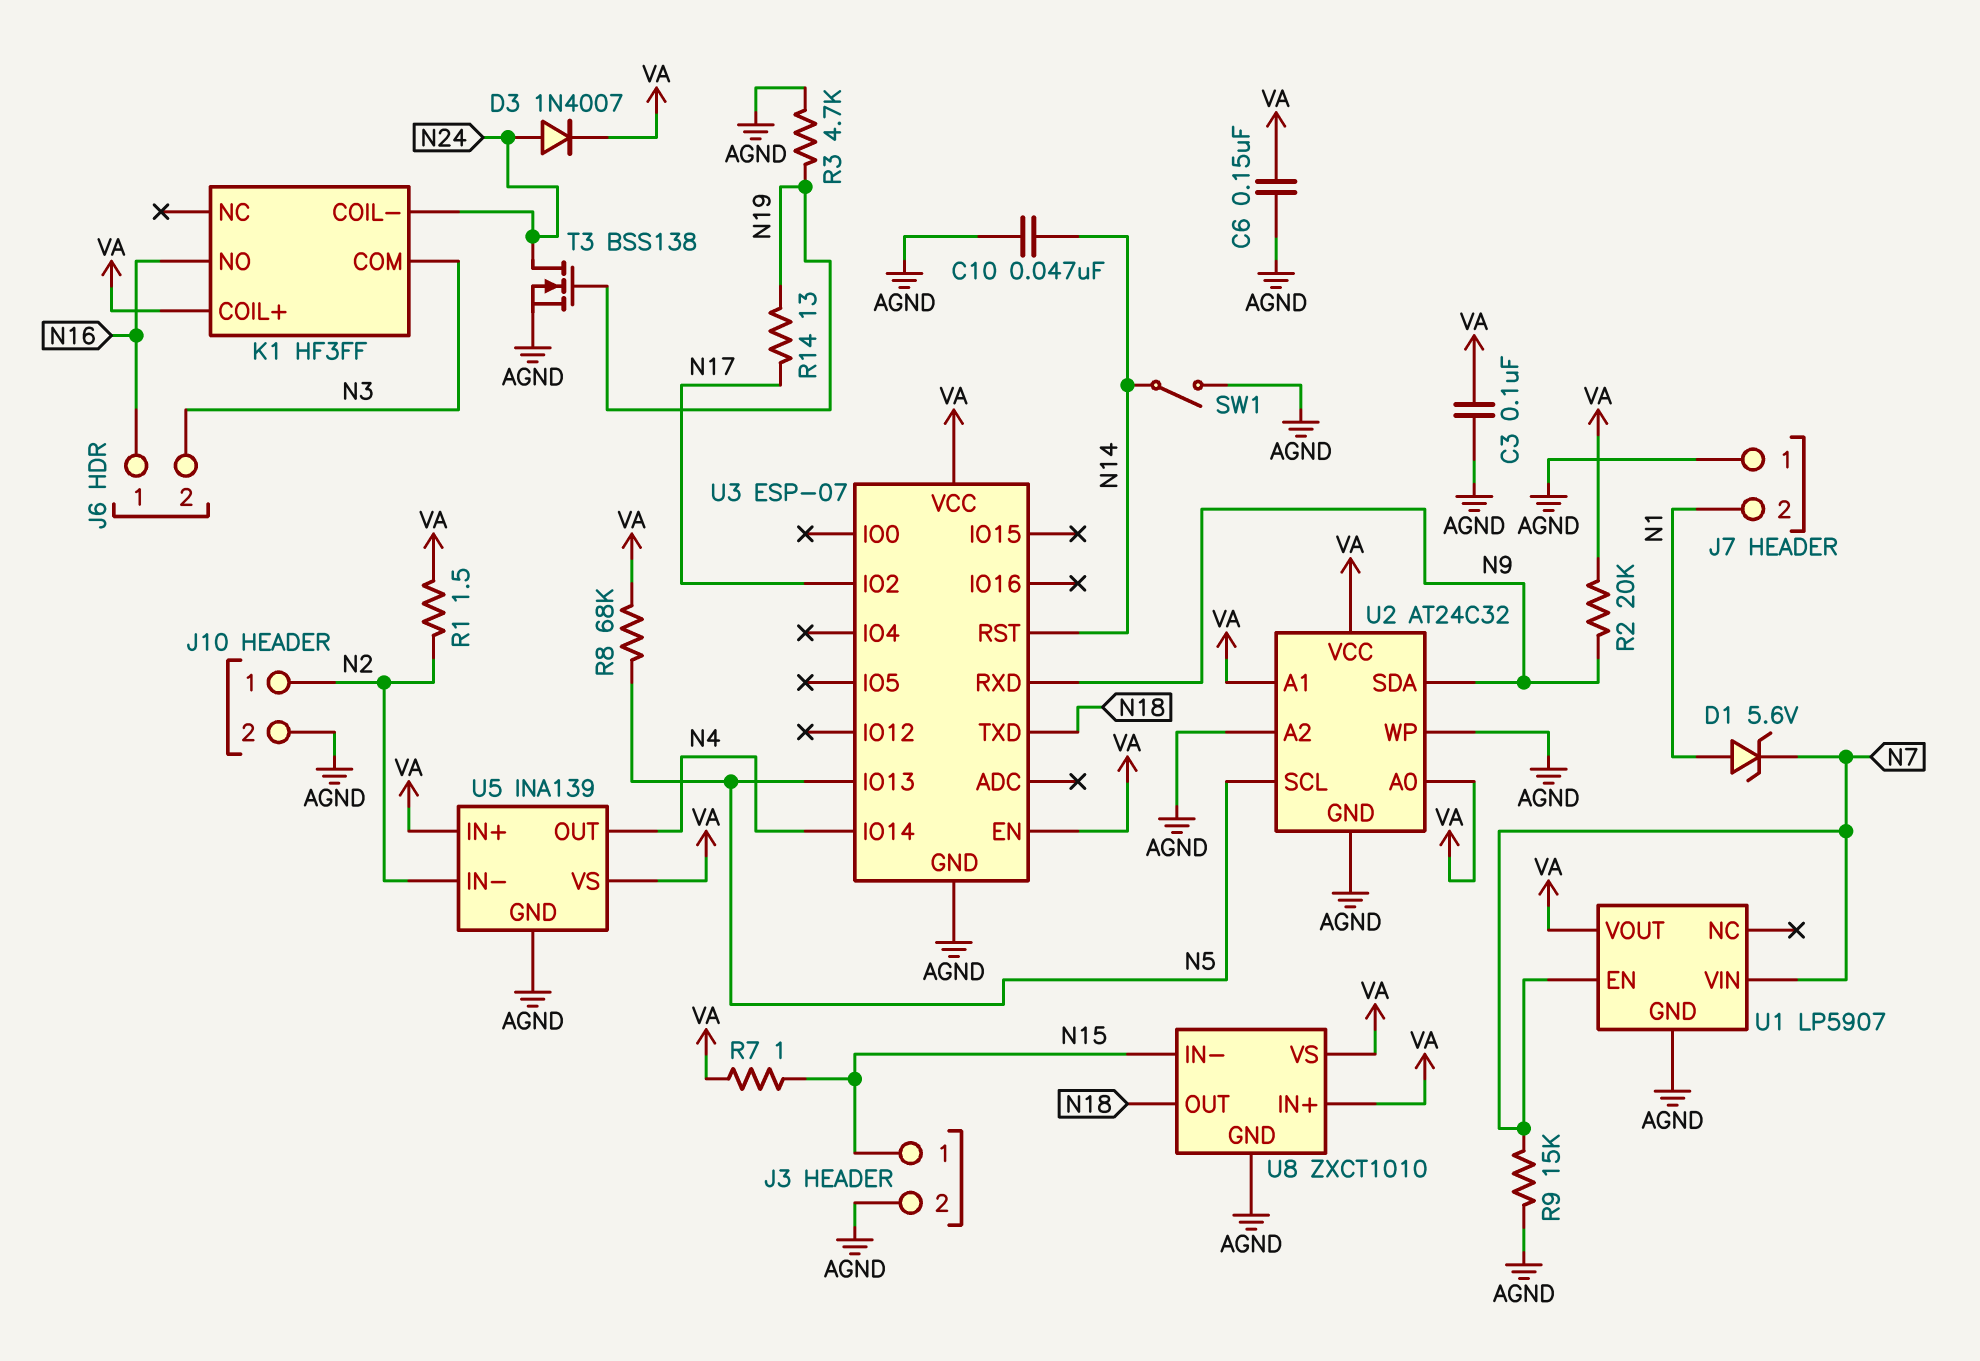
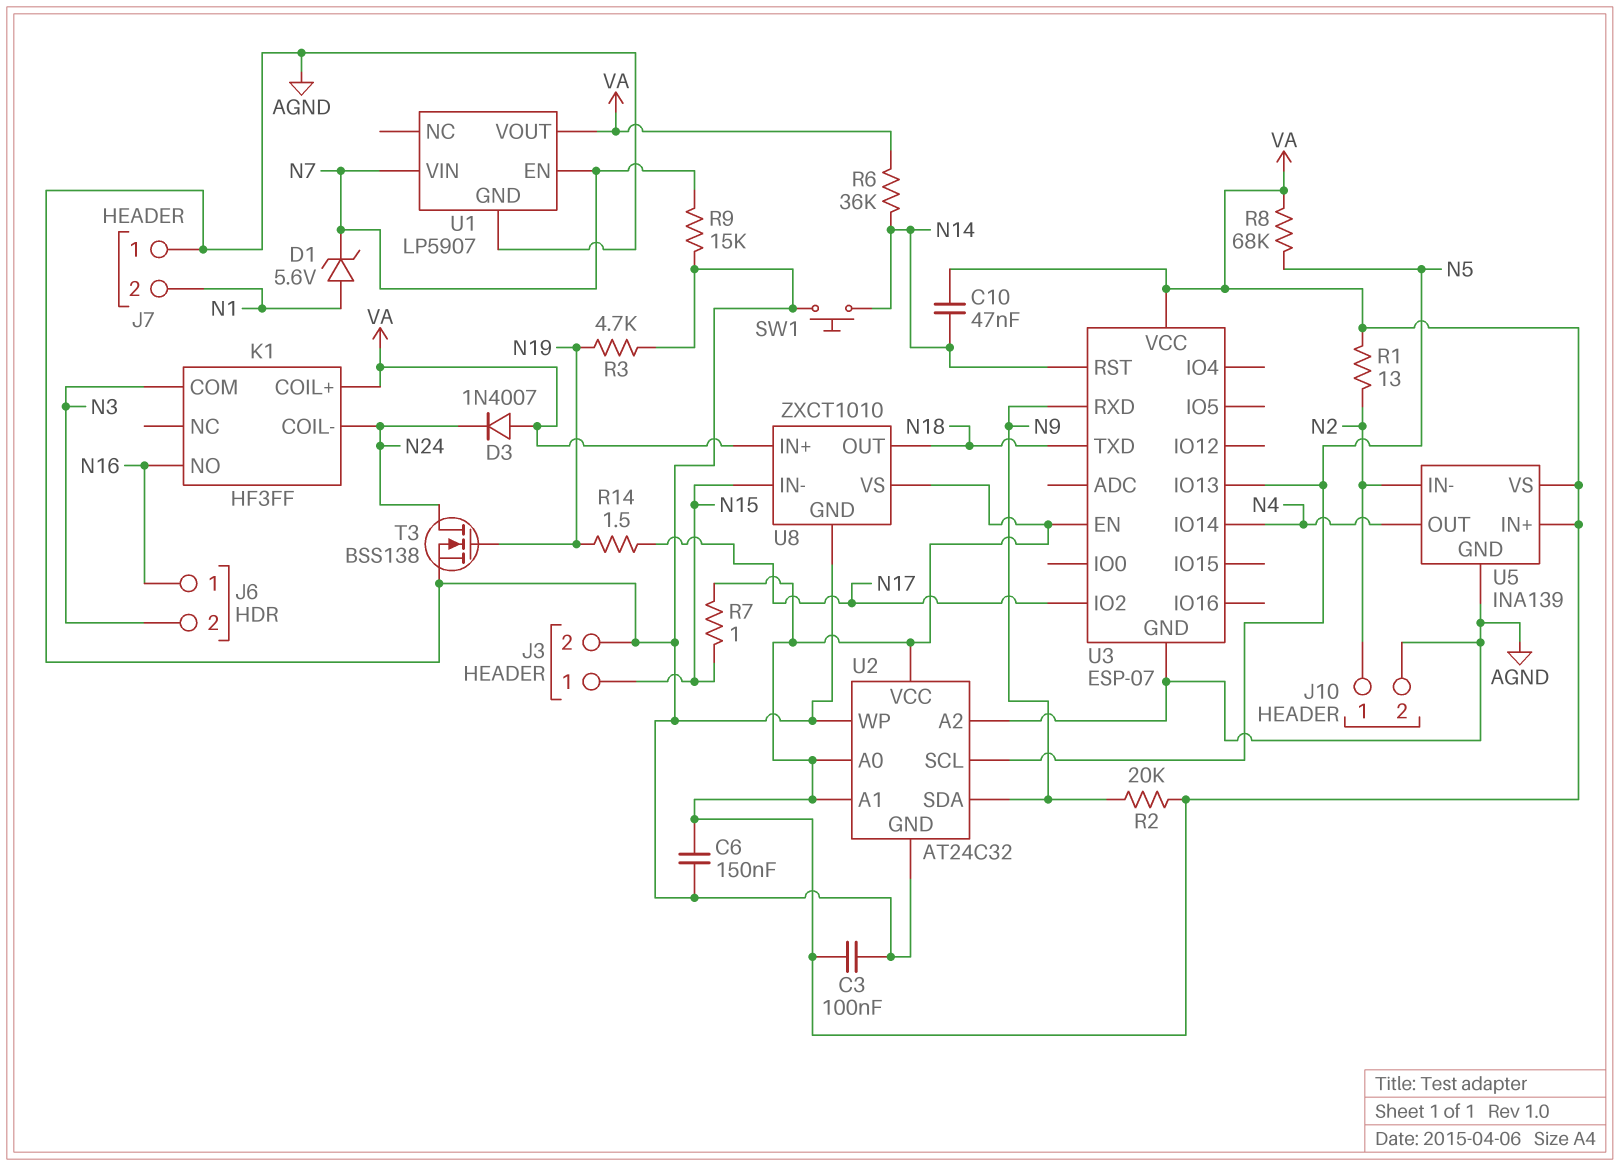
C10: 47nF (AGND, N14) -> 47nF (N14, VA)
D3: diode 1N4007 (A N24, K VA) -> diode 1N4007 (A VA, K N24)
R1: 1.5 (N2, VA) -> 13 (N2, VA)
R6: none -> 36k (N14, VA)
R14: 13 (N17, N19) -> 1.5 (N17, N19)
SW1: switch (AGND, N14) -> button (AGND, N14)

